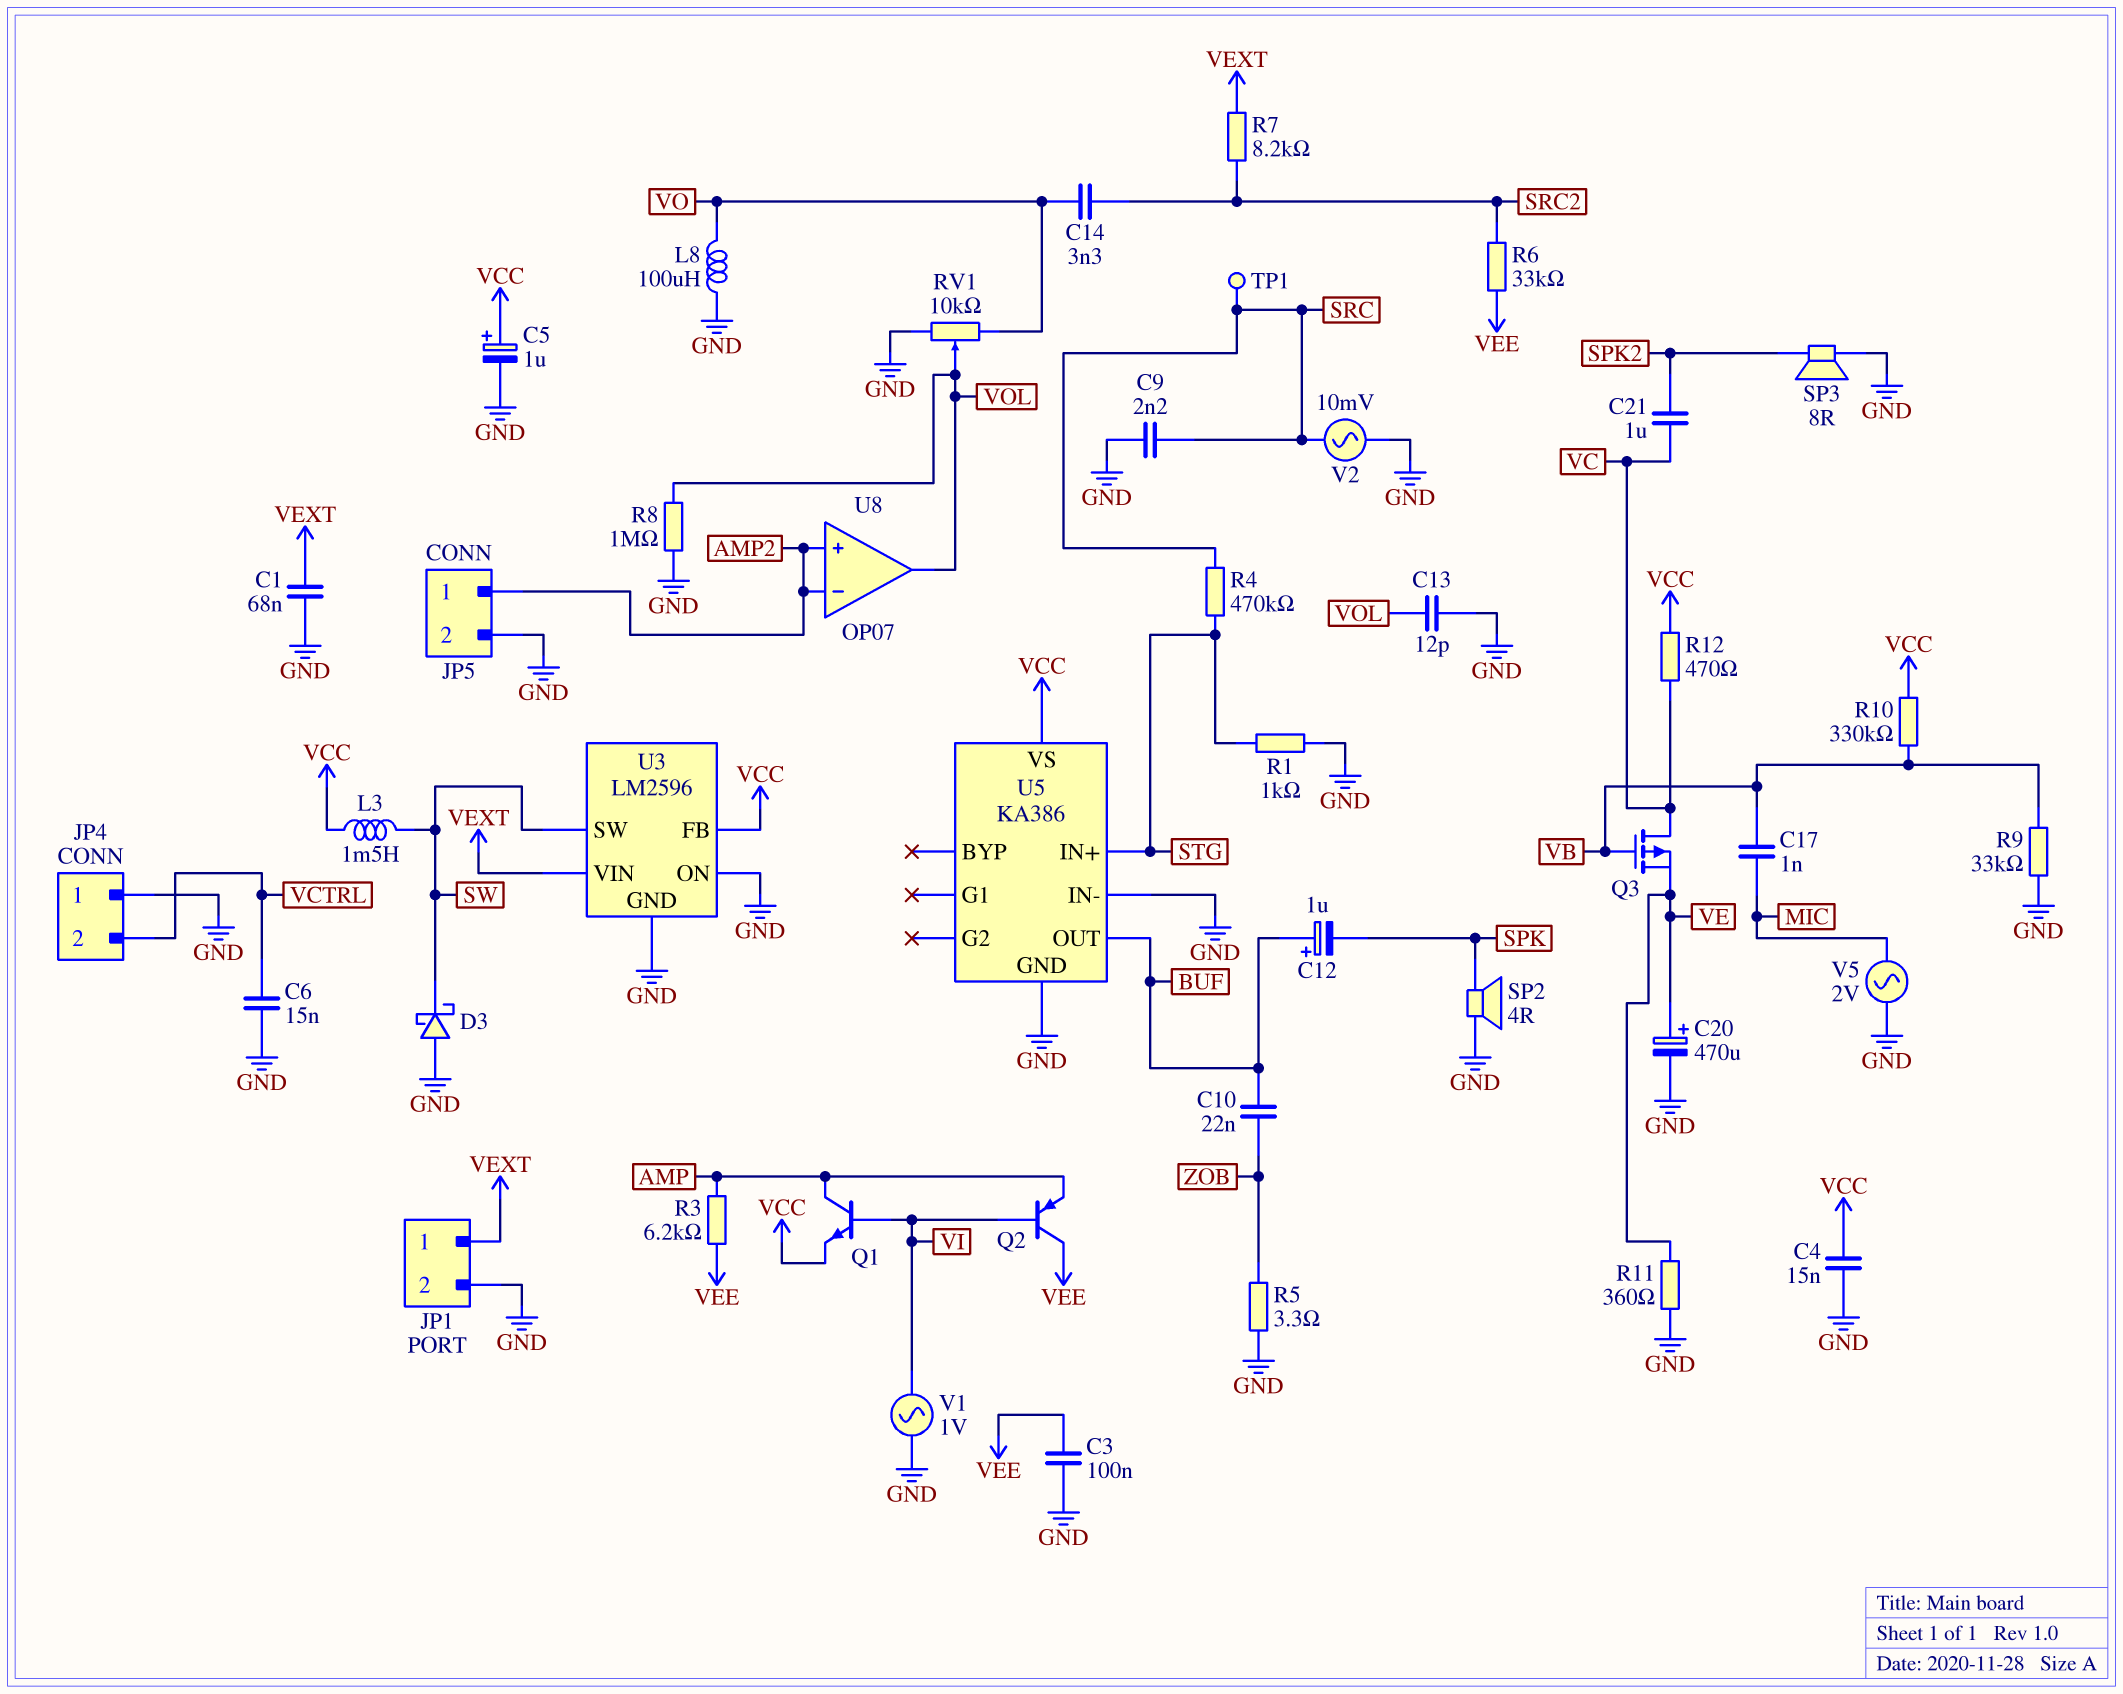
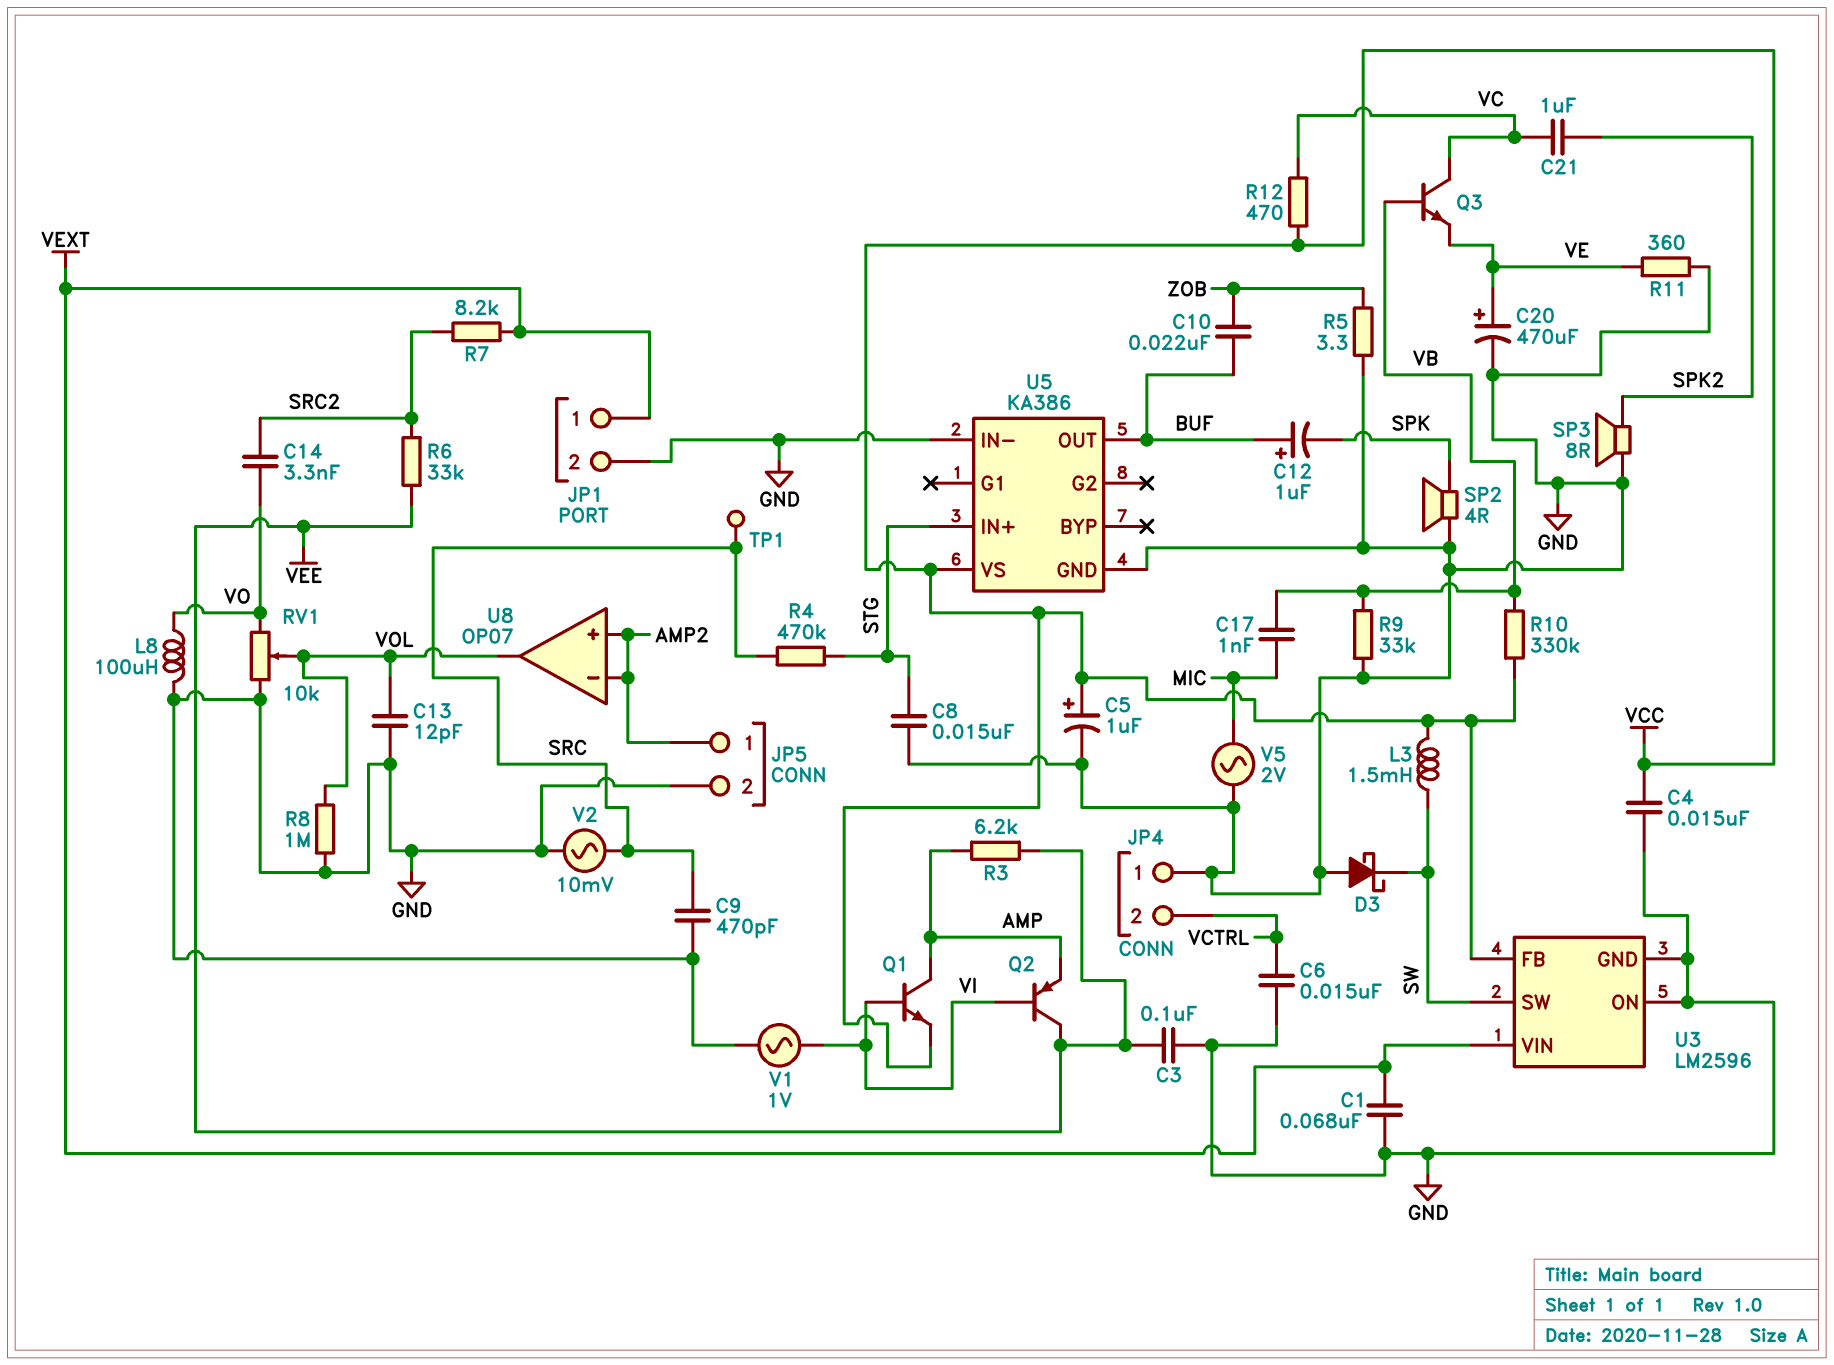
C8: none -> 15nF (GND, STG)
C9: 2.2nF (GND, SRC) -> 470pF (GND, SRC)
Q3: PMOS (G VB, D VC, S VE) -> NPN (B VB, C VC, E VE)
R1: 1k (GND, STG) -> none

